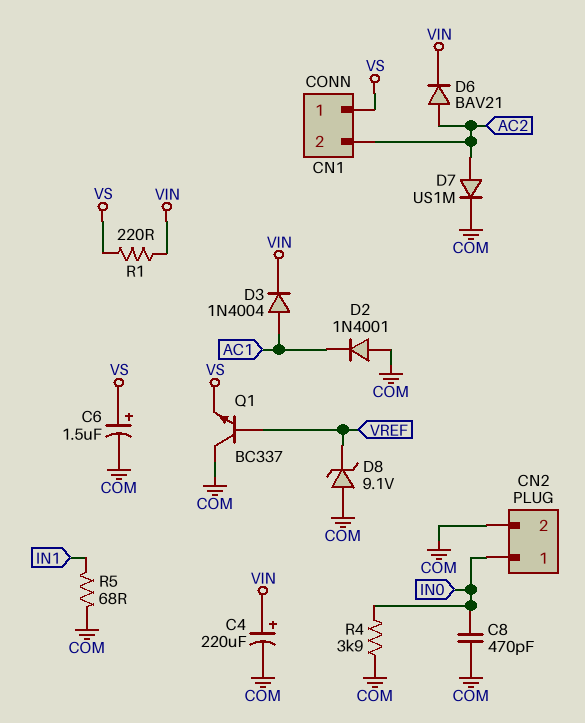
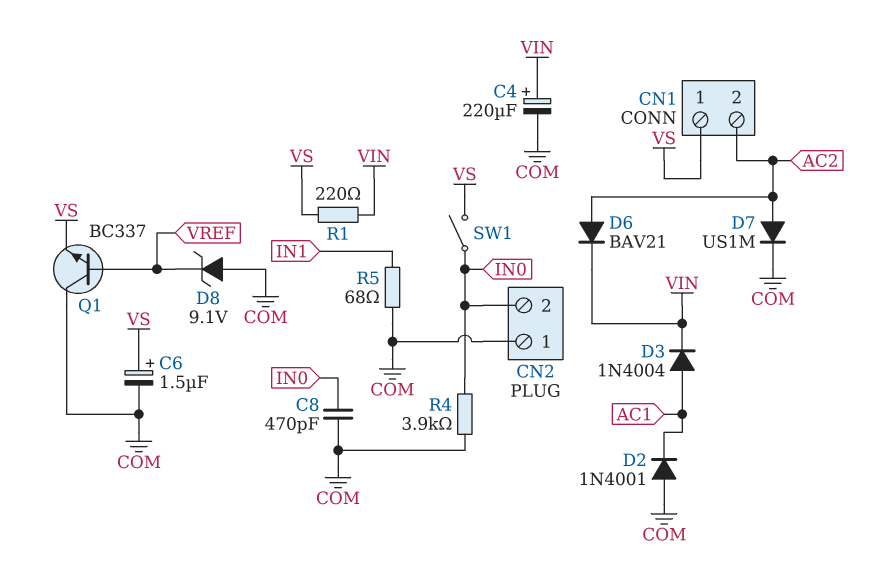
CN2 pin 1: IN0 -> COM
CN2 pin 2: COM -> IN0
SW1: none -> switch (IN0, VS)

